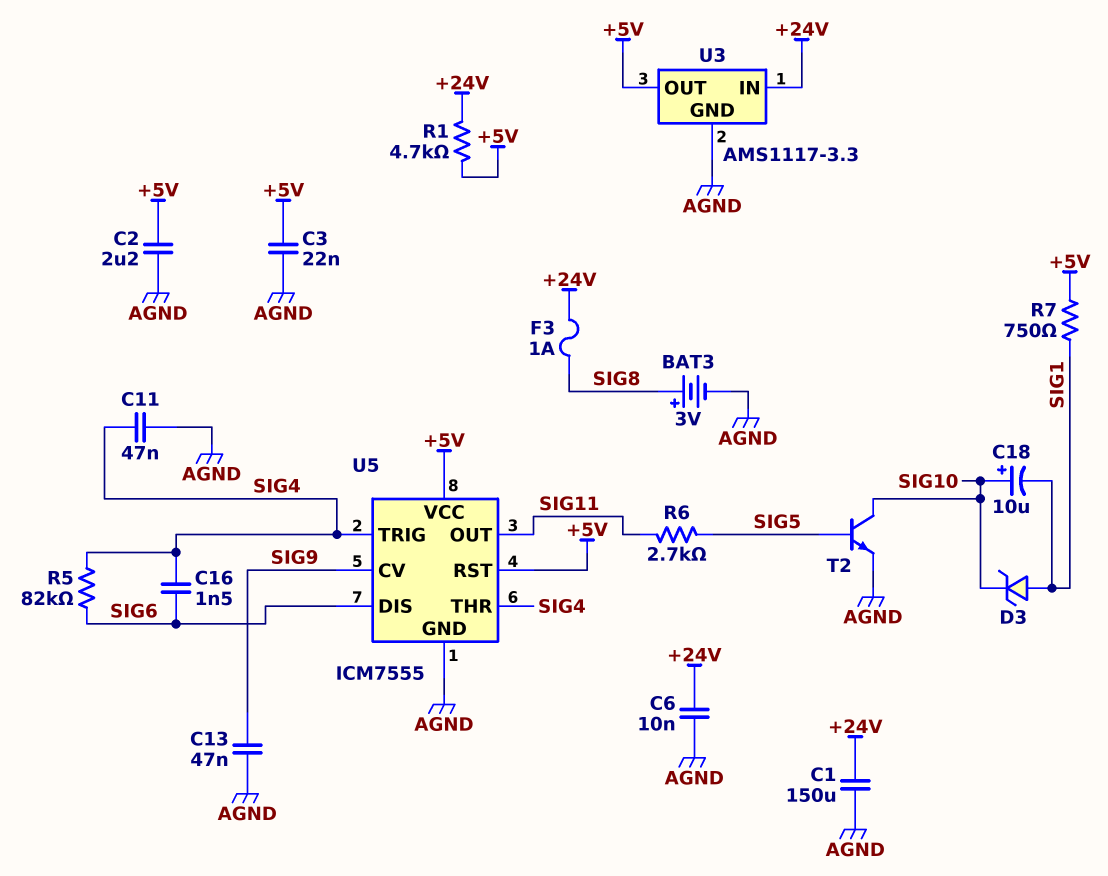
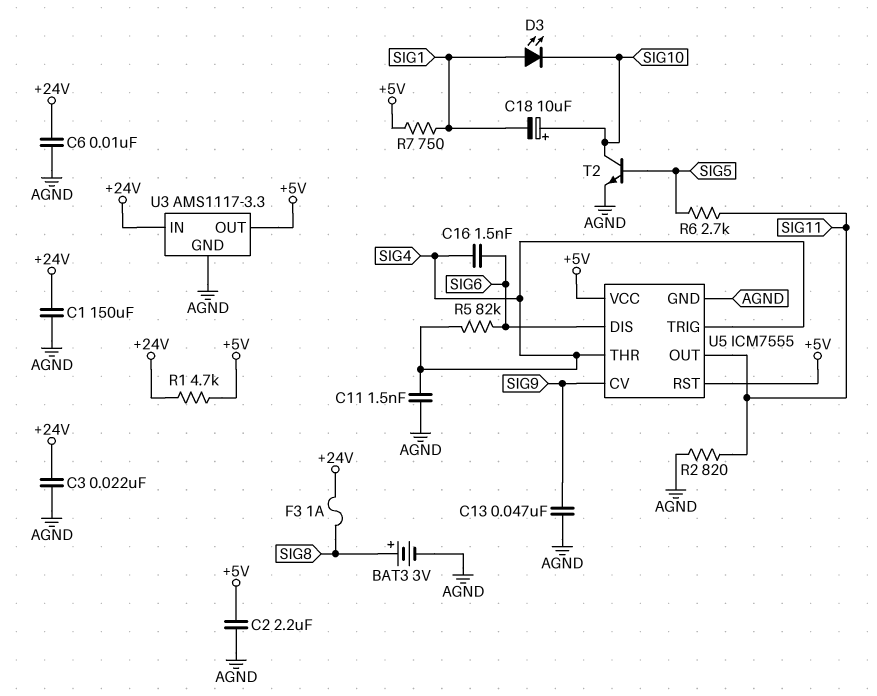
C3: 22nF (+5V, AGND) -> 22nF (+24V, AGND)
C11: 47nF (AGND, SIG4) -> 1.5nF (AGND, SIG4)
D3: zener (A SIG1, K SIG10) -> LED (A SIG1, K SIG10)
R2: none -> 820 (AGND, SIG11)

